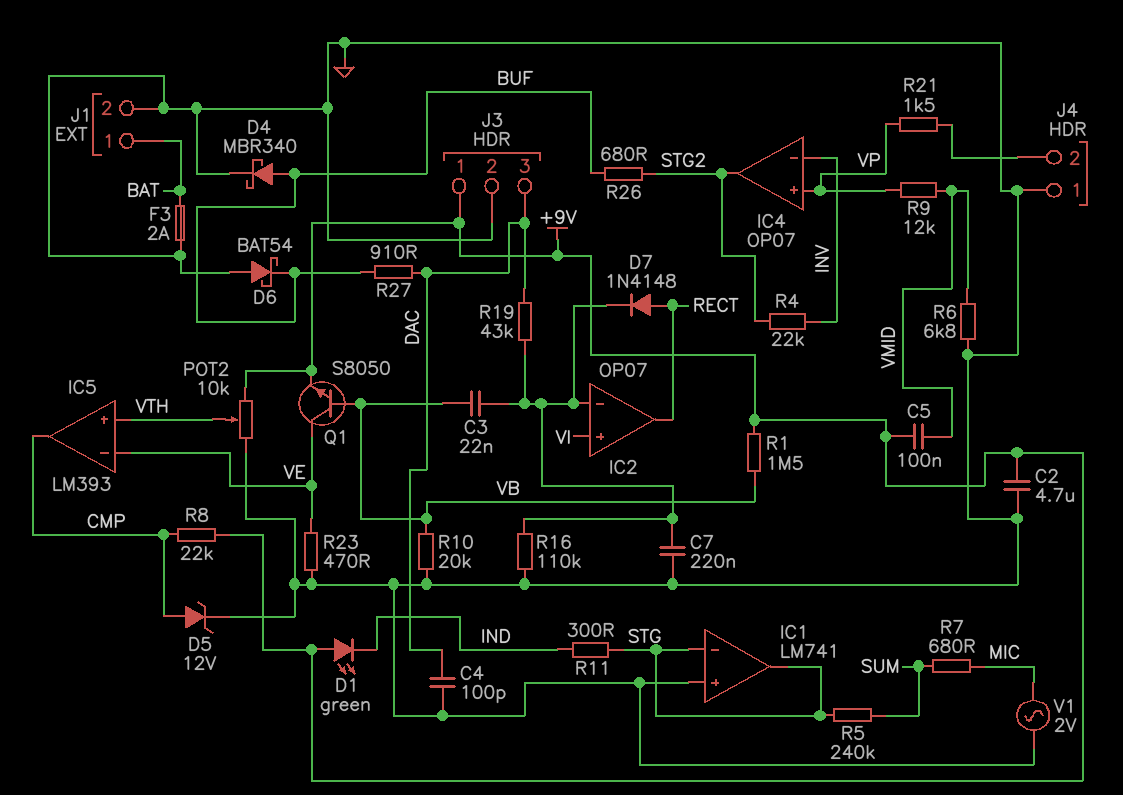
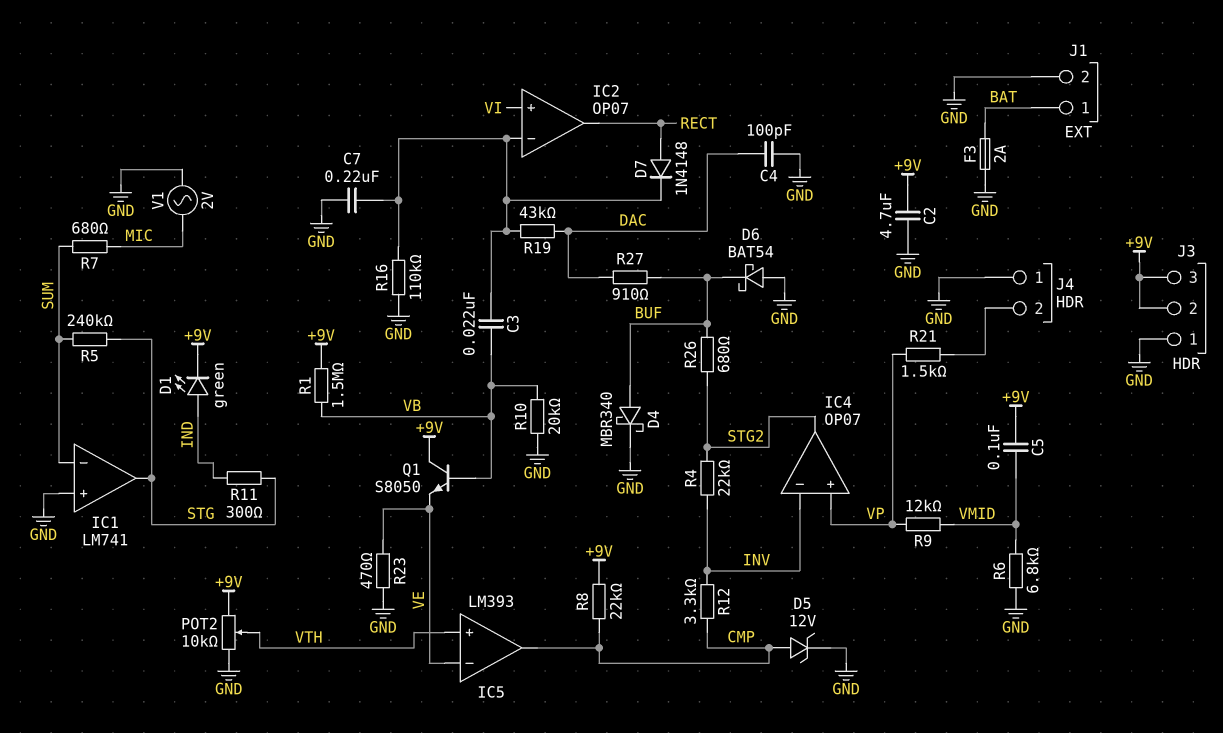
D1: LED green (A +9V, K IND) -> LED green (A IND, K +9V)
IC1 pin in-: STG -> SUM
J3 pin 1: +9V -> GND
J3 pin 2: GND -> +9V
J3 pin 3: DAC -> +9V
Q1: NPN S8050 (B VB, C VE, E +9V) -> NPN S8050 (B VB, C +9V, E VE)
R12: none -> 3.3k (CMP, INV)

